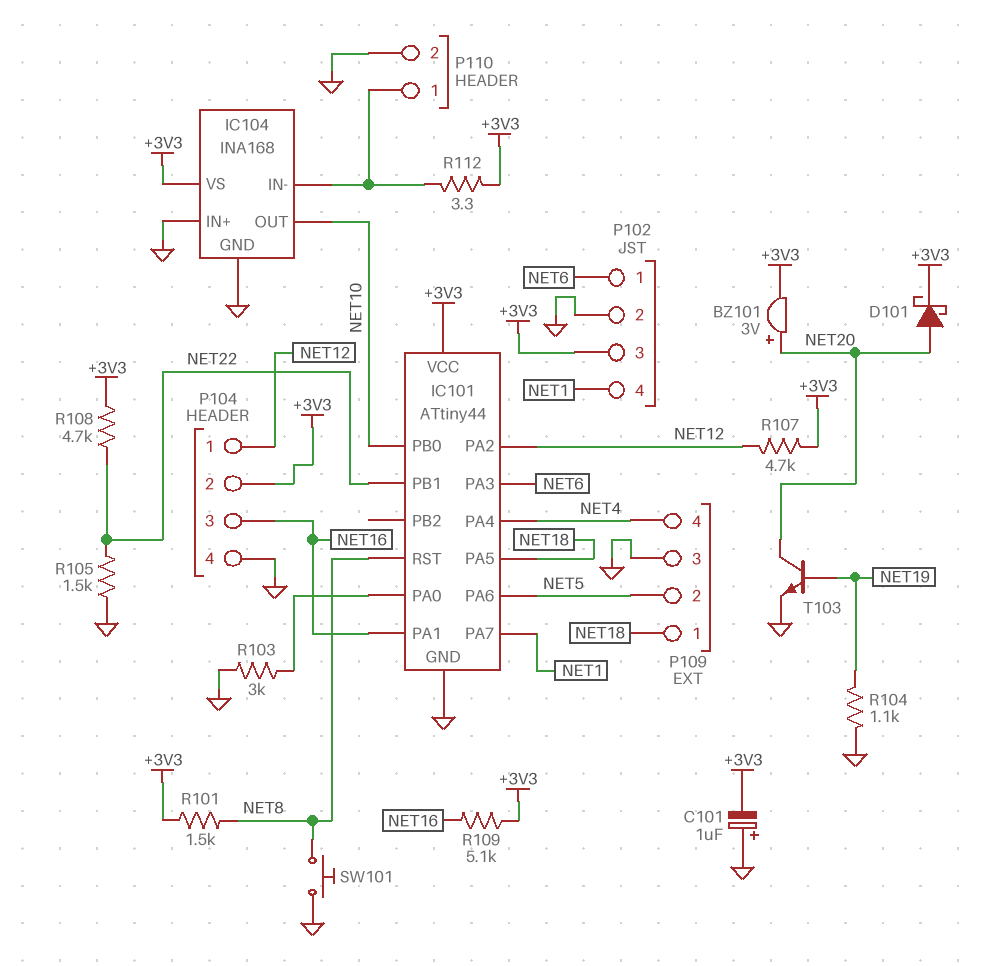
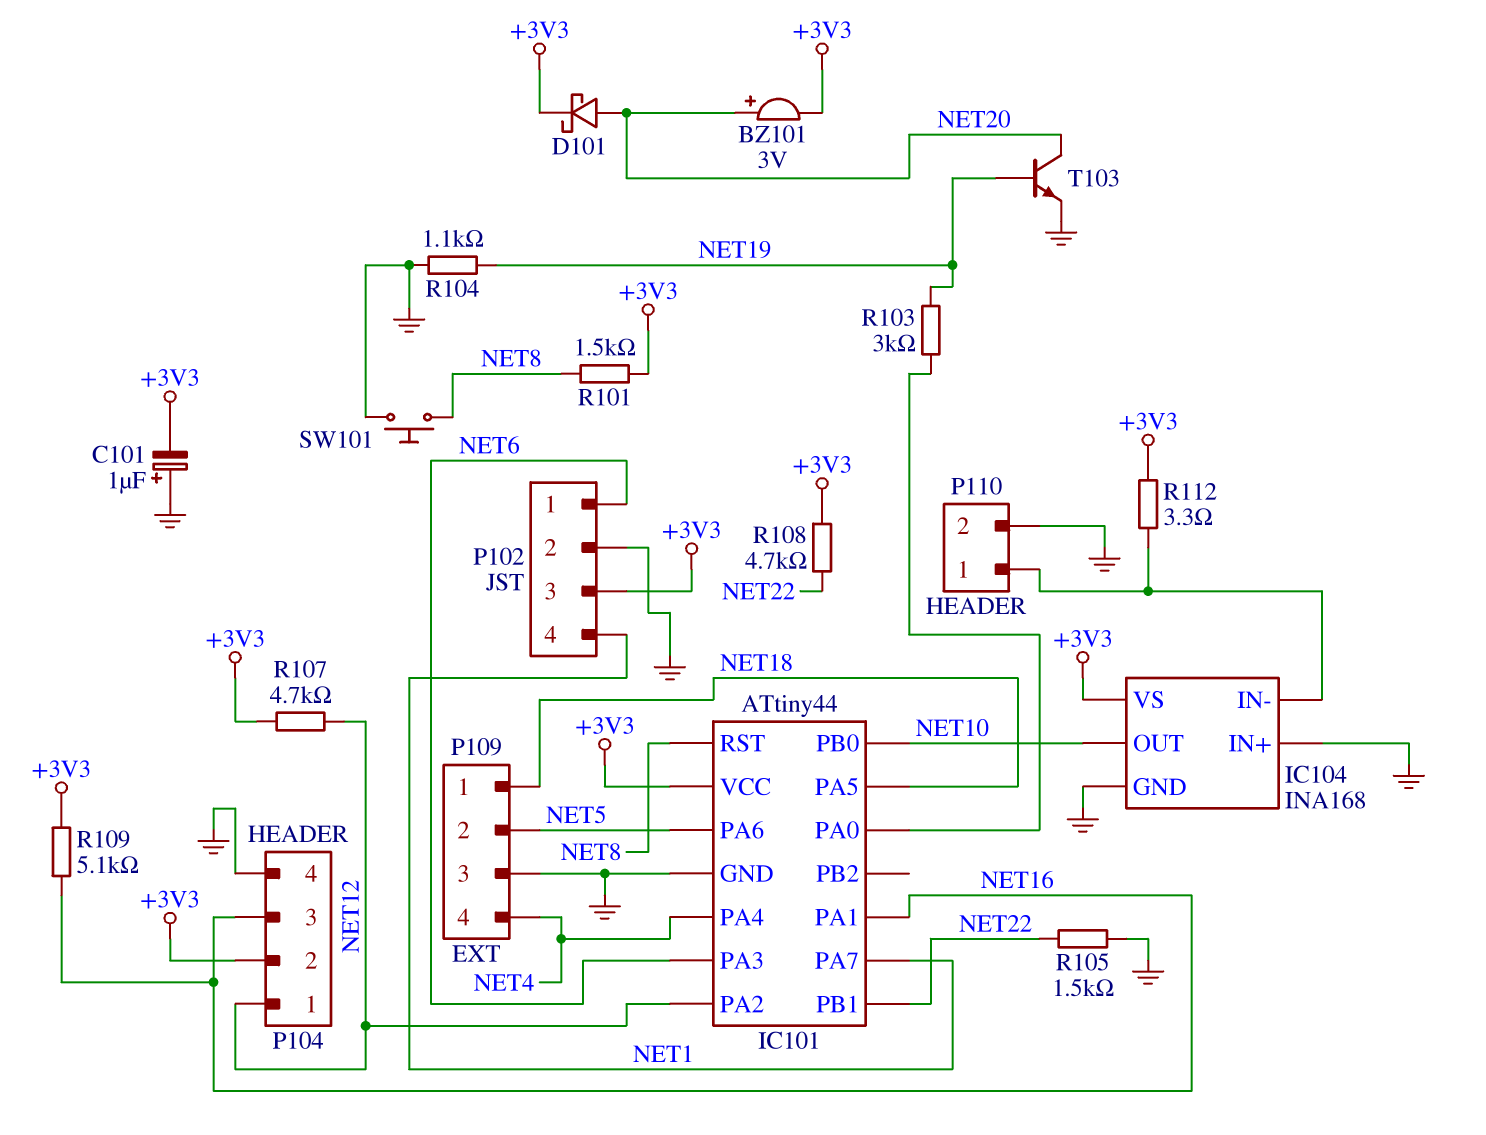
R103: 3k (GND, IC101/PA0) -> 3k (IC101/PA0, NET19)

